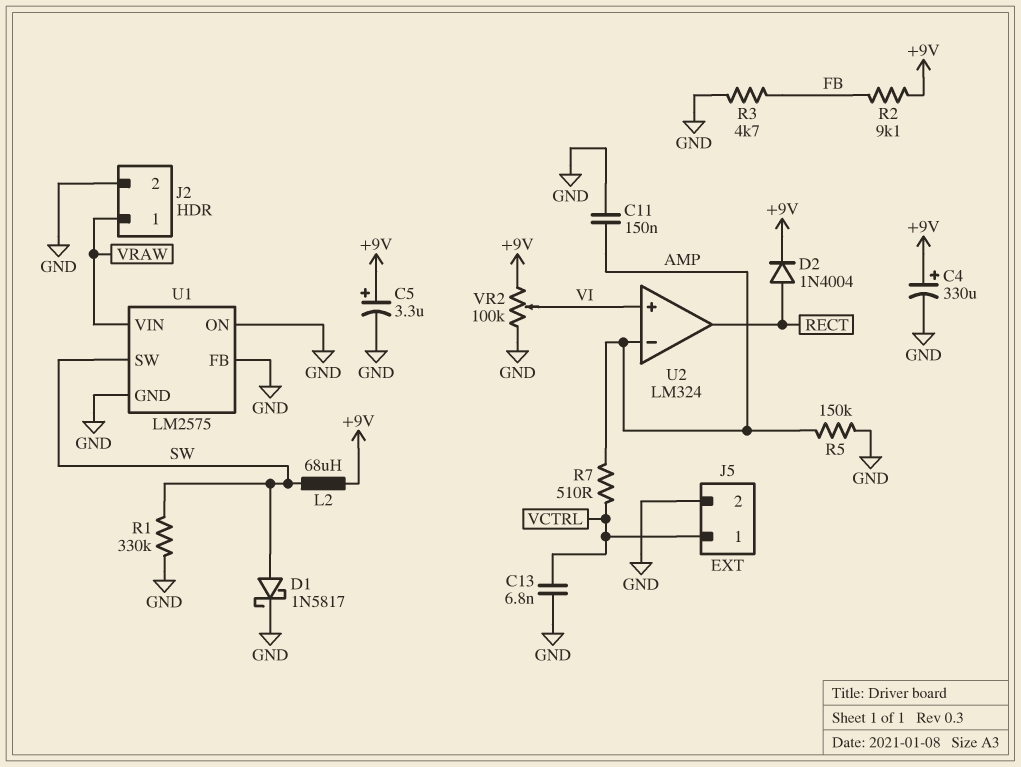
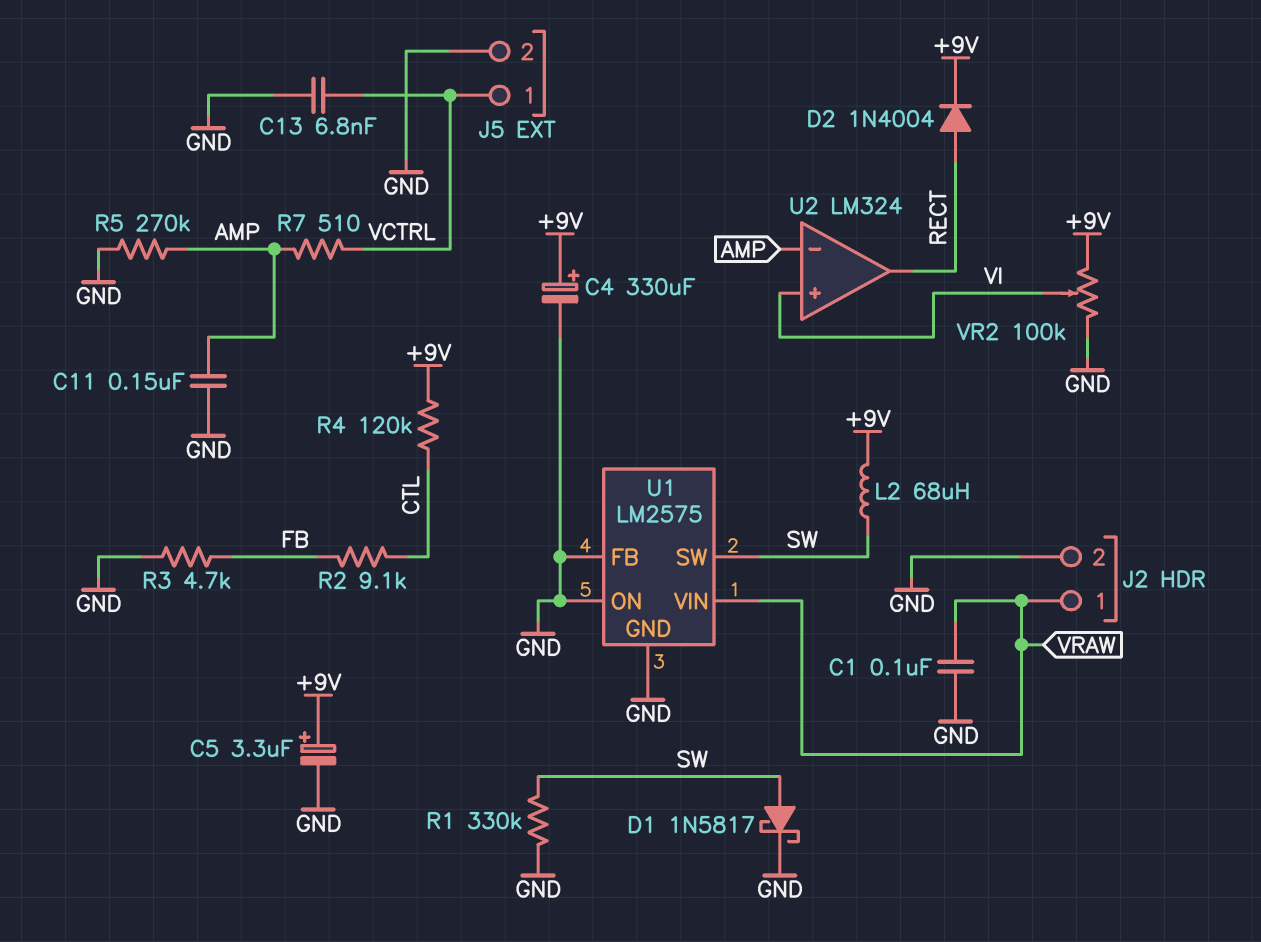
C1: none -> 100nF (GND, VRAW)
R2: 9.1k (+9V, FB) -> 9.1k (CTL, FB)
R4: none -> 120k (+9V, CTL)
R5: 150k (AMP, GND) -> 270k (AMP, GND)

